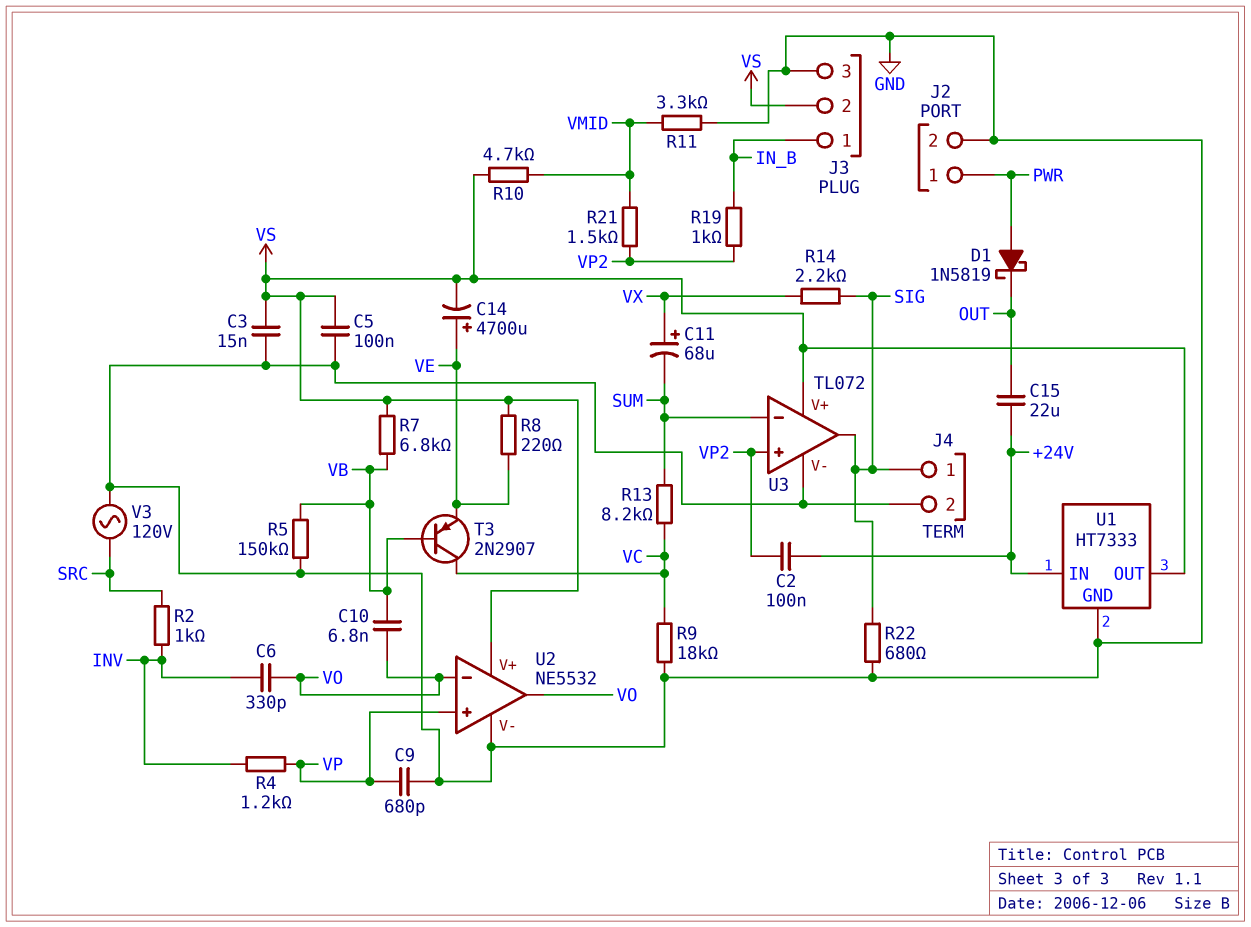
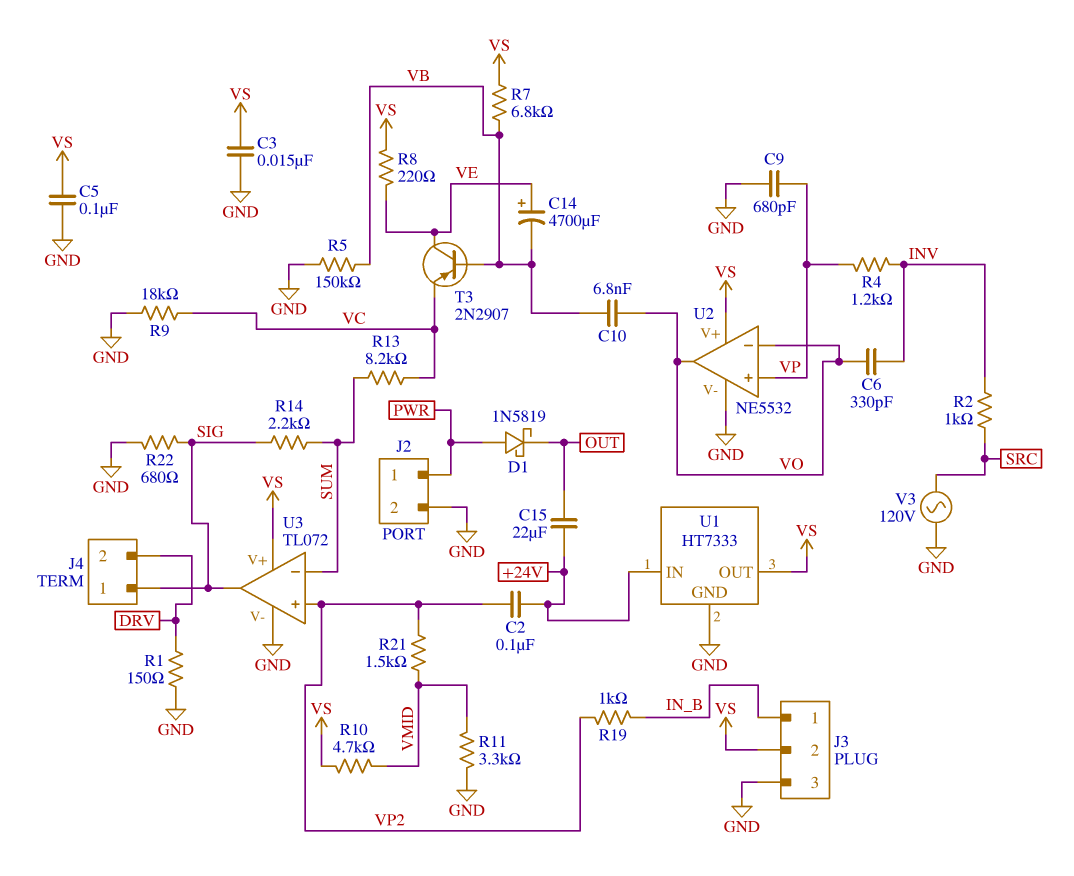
C11: 68uF (plus VX, minus SUM) -> none
C14: 4700uF (plus VE, minus VS) -> 4700uF (plus VE, minus VB)
J4 pin 2: GND -> DRV
R1: none -> 150 (DRV, GND)
R14: 2.2k (SIG, VX) -> 2.2k (SIG, SUM)
T3: PNP 2N2907 (B VB, C VC, E VE) -> PNP 2N2907 (B VB, C VE, E VC)

